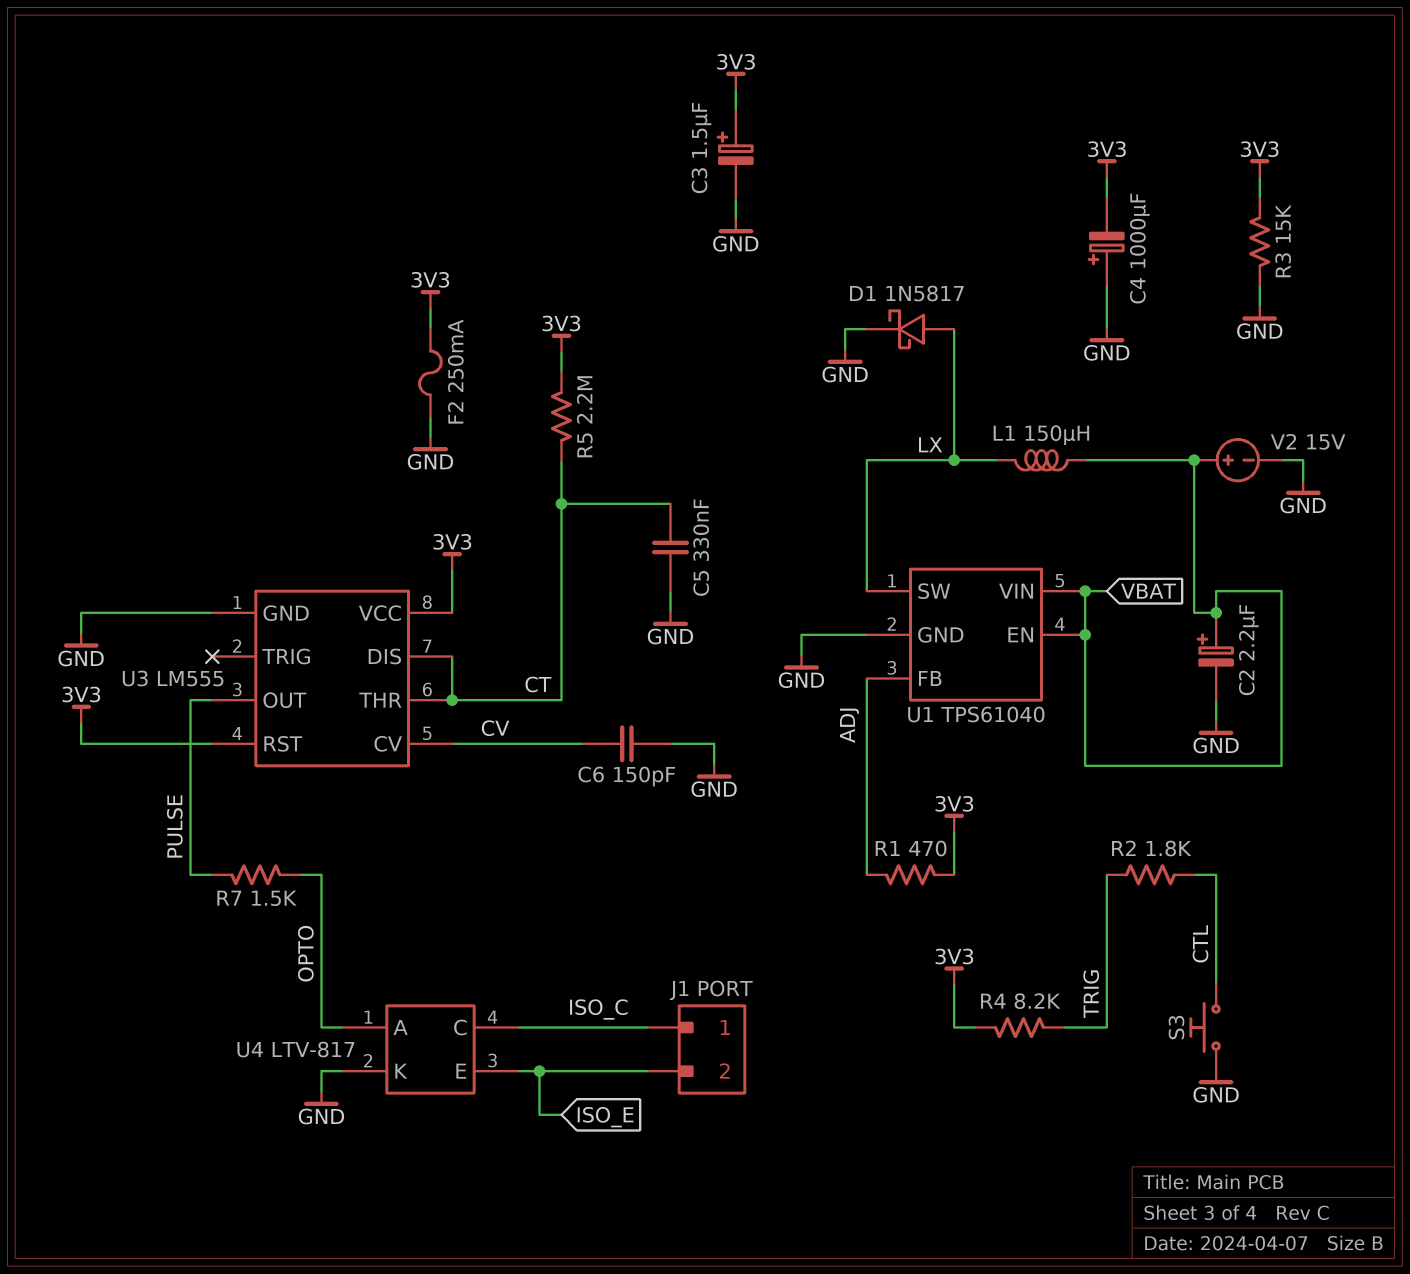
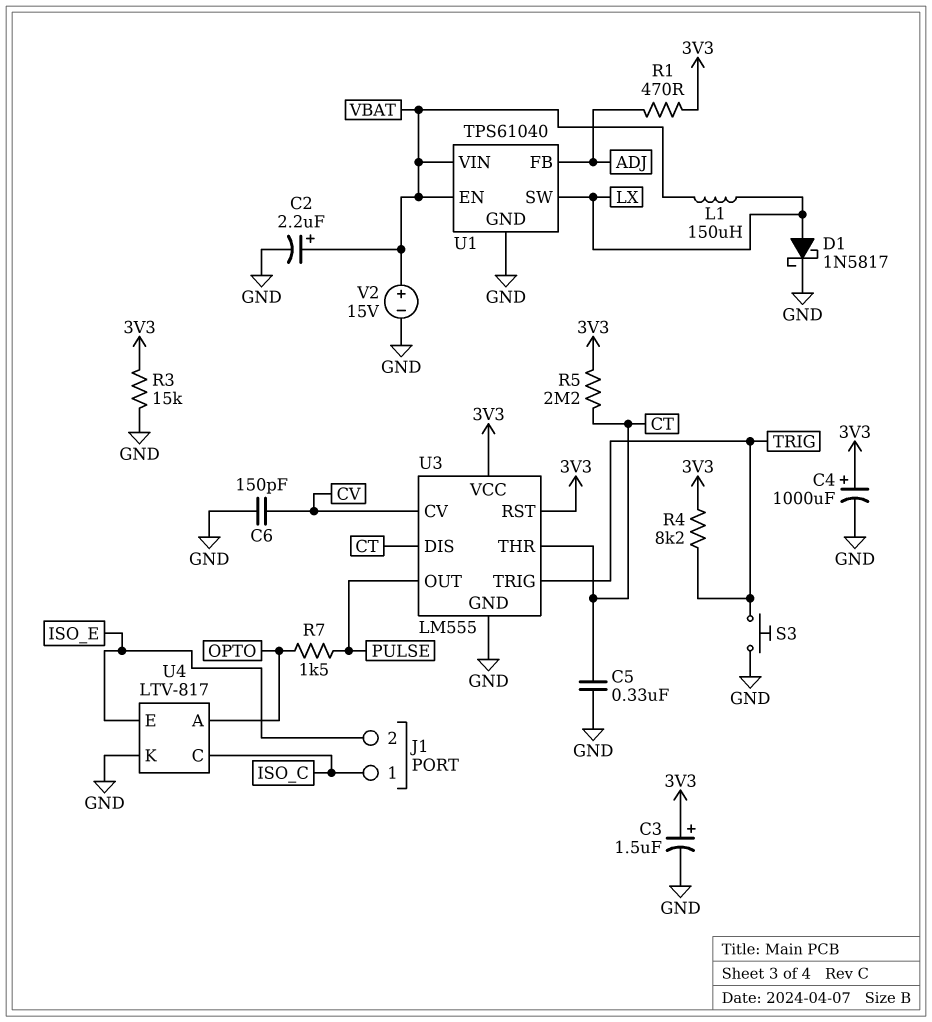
C4: 1000uF (plus GND, minus 3V3) -> 1000uF (plus 3V3, minus GND)
F2: 250mA (3V3, GND) -> none
R2: 1.8k (CTL, TRIG) -> none
S3: button (CTL, GND) -> button (GND, TRIG)
U3 pin TRIG: none -> TRIG

